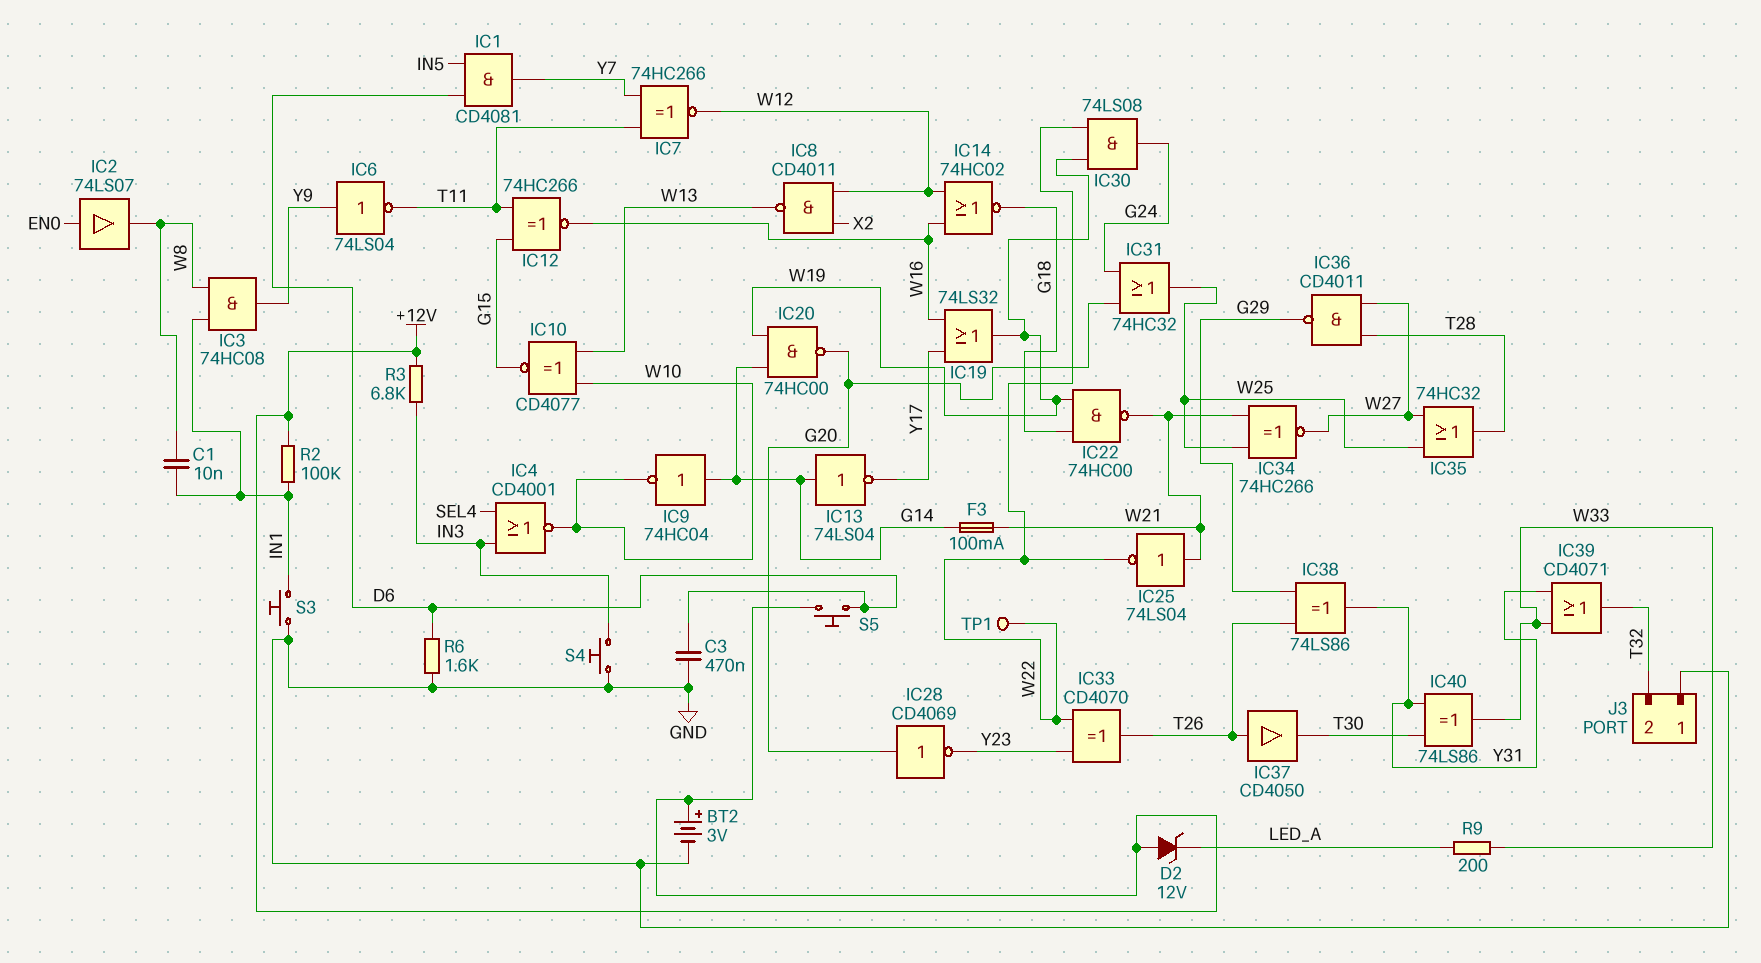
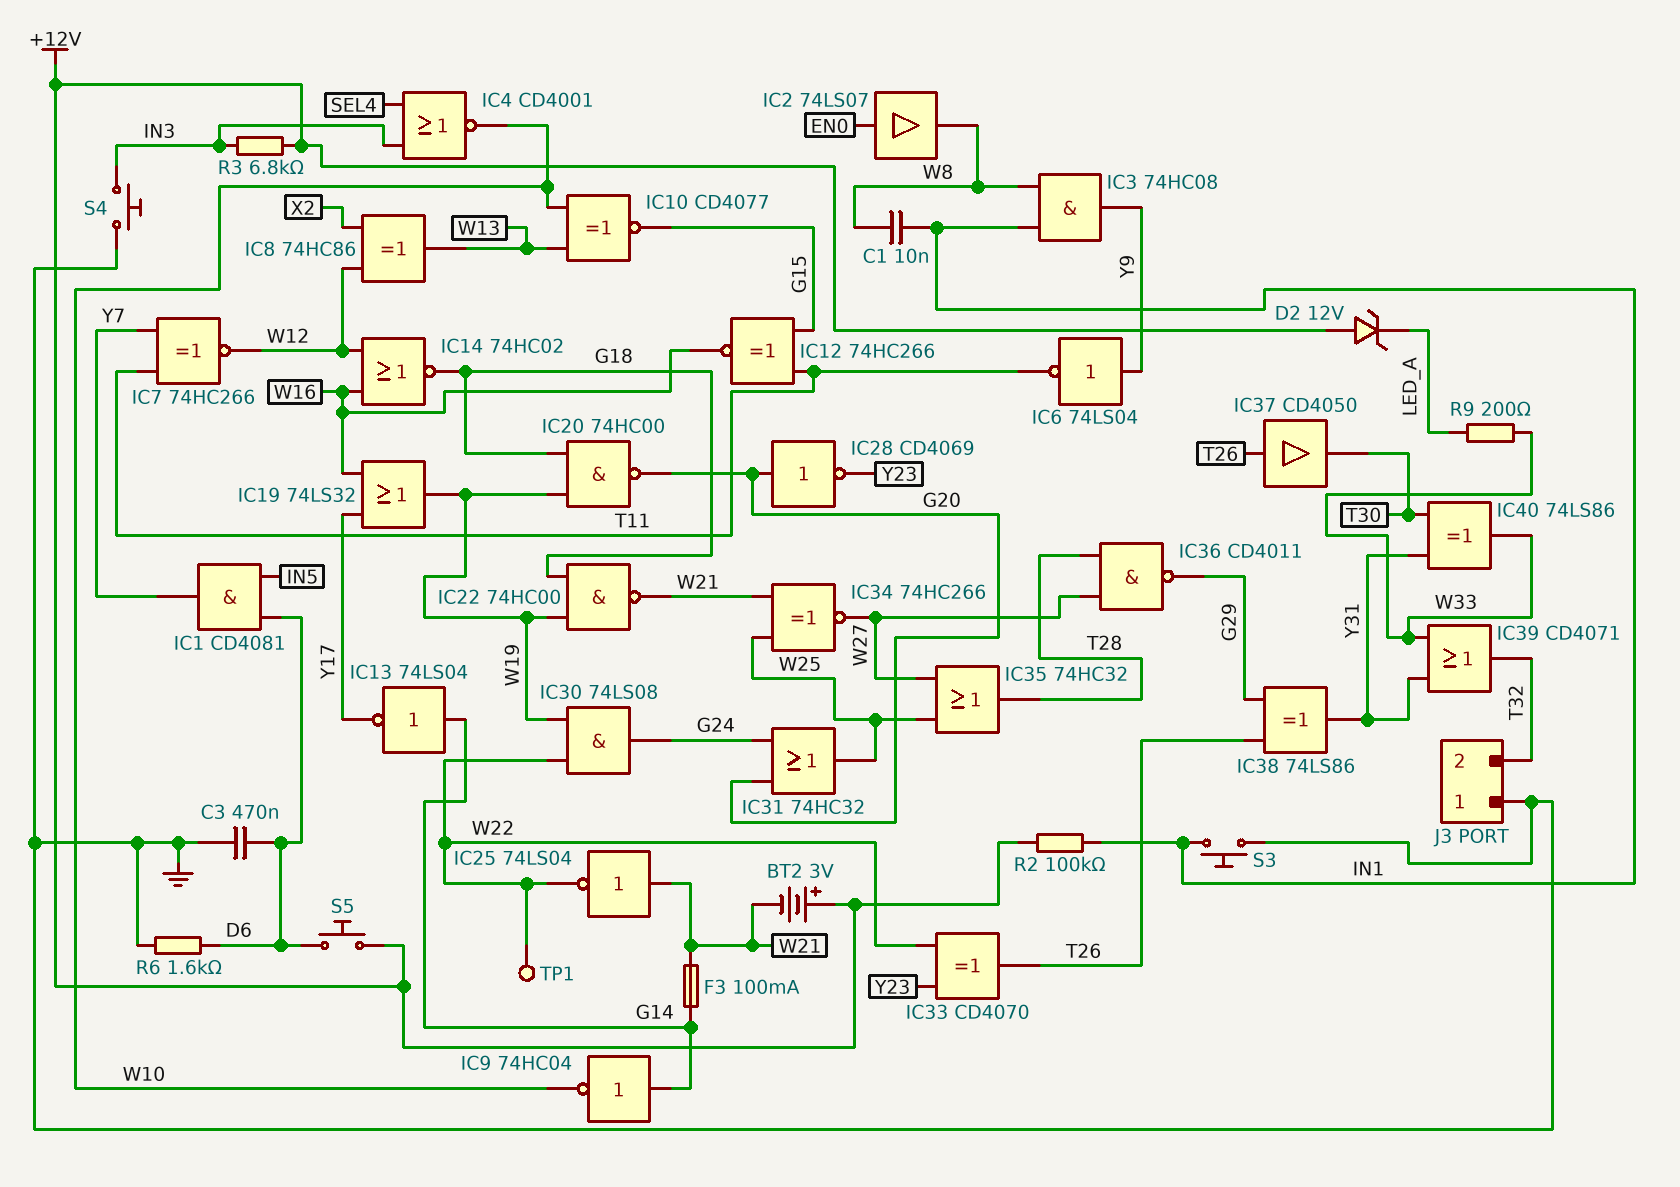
BT2: 3V (plus +12V, minus GND) -> 3V (plus +12V, minus W21)
IC8: NAND CD4011 (in W12, in X2, out W13) -> XOR 74HC86 (in W12, in X2, out W13)
IC20: NAND 74HC00 (in G14, in W19, out G20) -> NAND 74HC00 (in G18, in W19, out G20)

